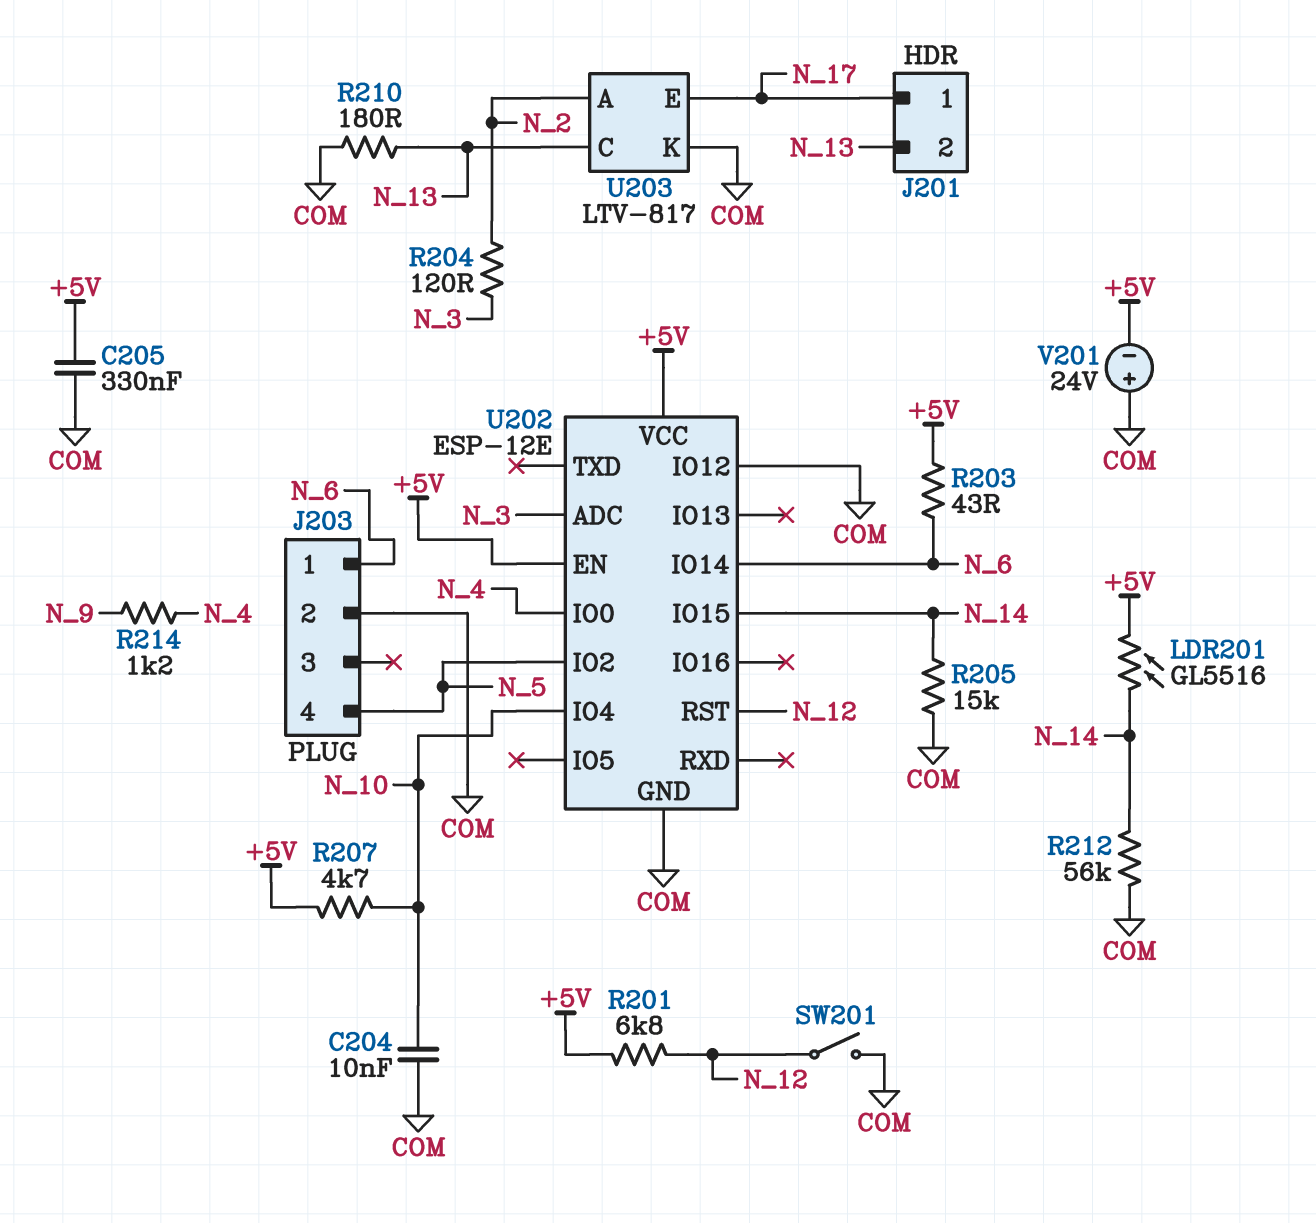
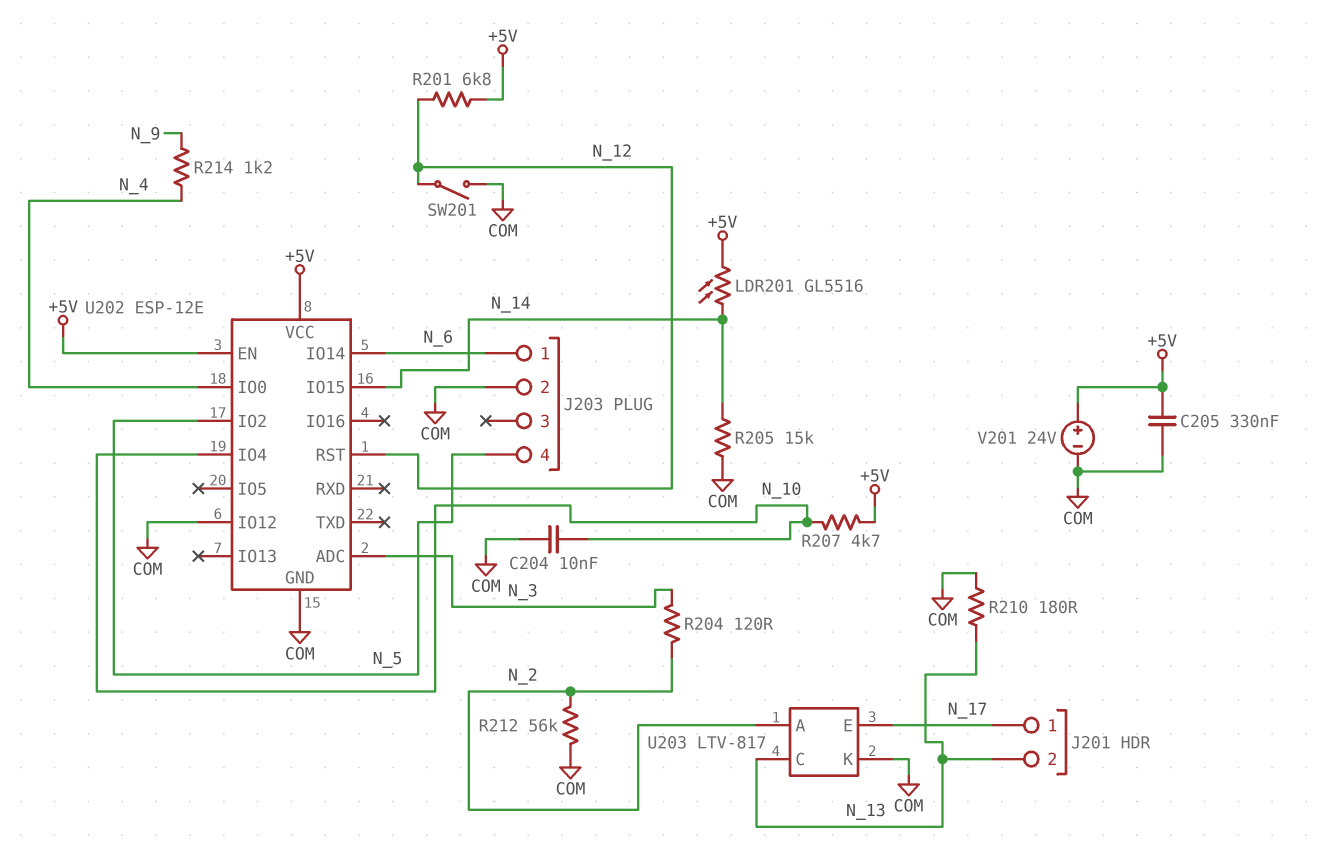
R203: 43 (+5V, N_6) -> none
R212: 56k (COM, N_14) -> 56k (COM, N_2)
V201: 24V (plus COM, minus +5V) -> 24V (plus +5V, minus COM)

